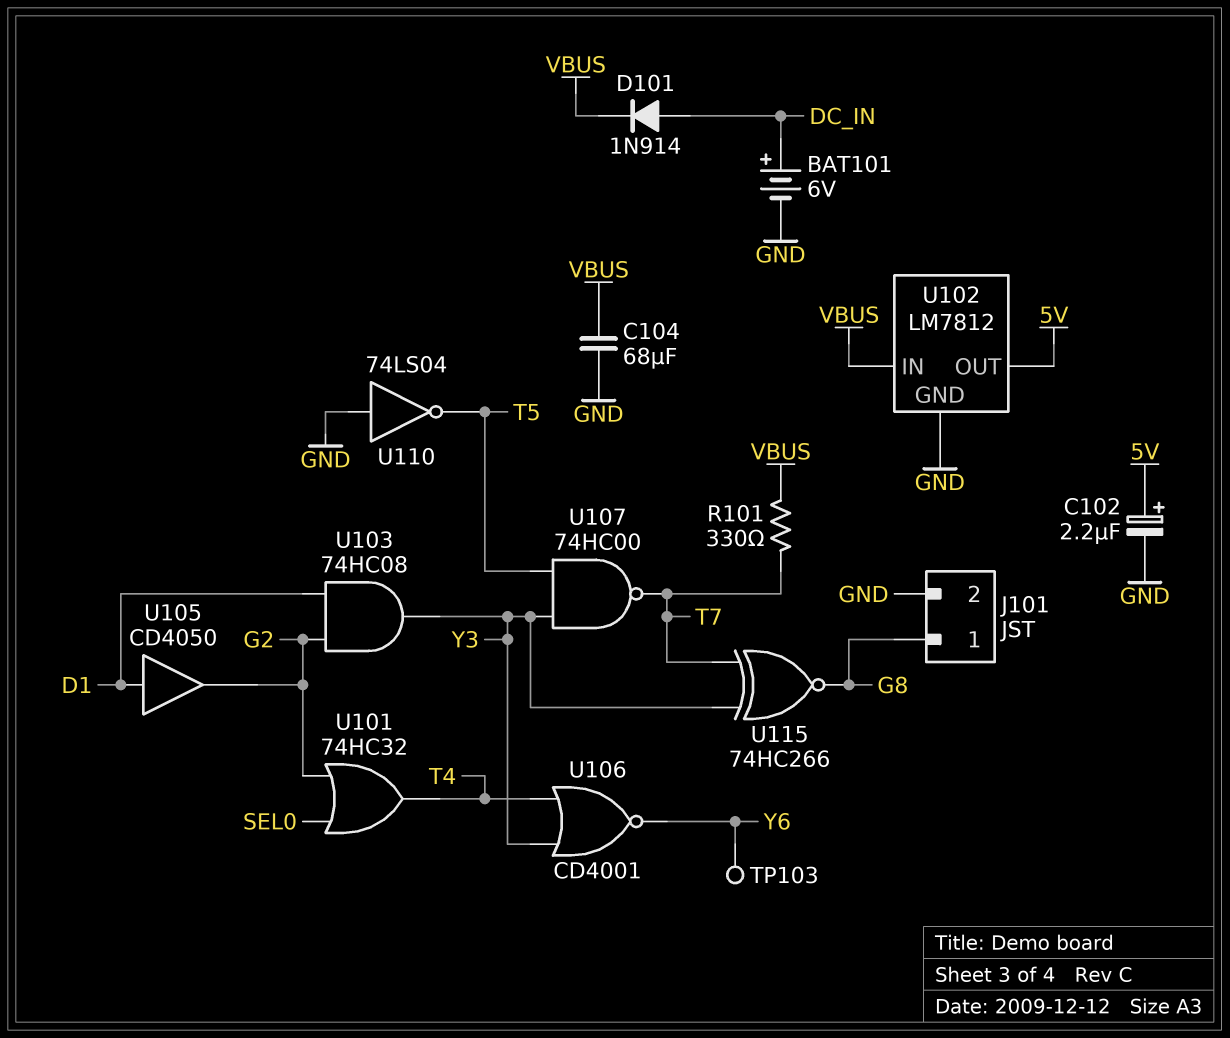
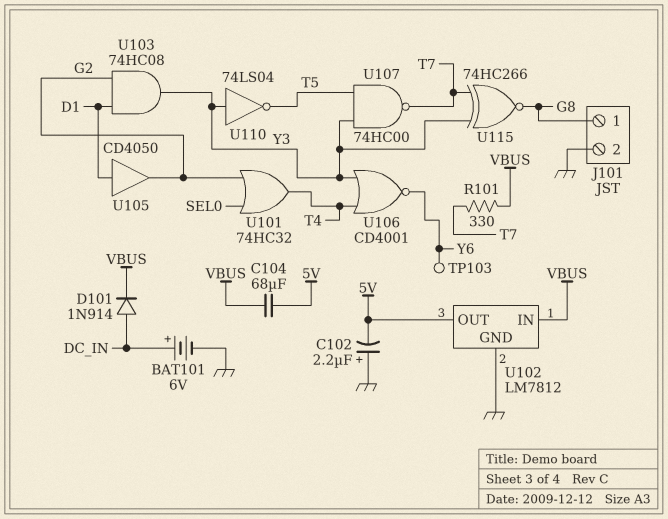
C102: 2.2uF (plus 5V, minus GND) -> 2.2uF (plus GND, minus 5V)
C104: 68uF (GND, VBUS) -> 68uF (5V, VBUS)
U110: NOT 74LS04 (in GND, out T5) -> NOT 74LS04 (in Y3, out T5)

